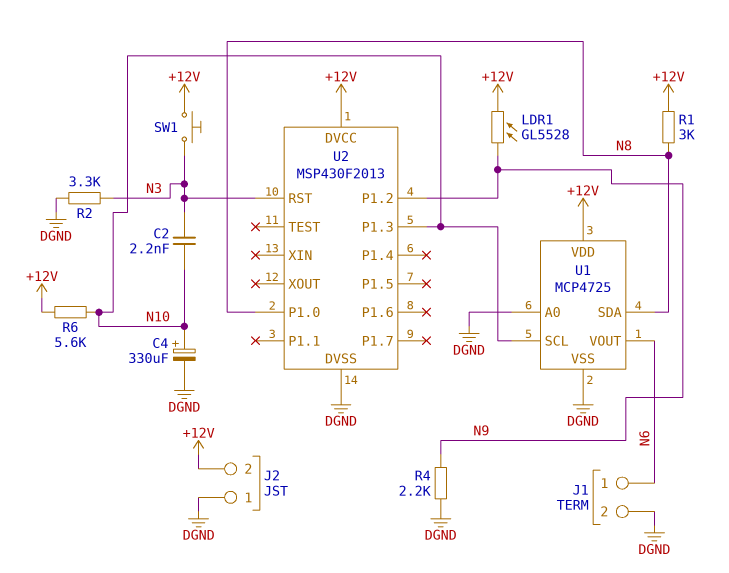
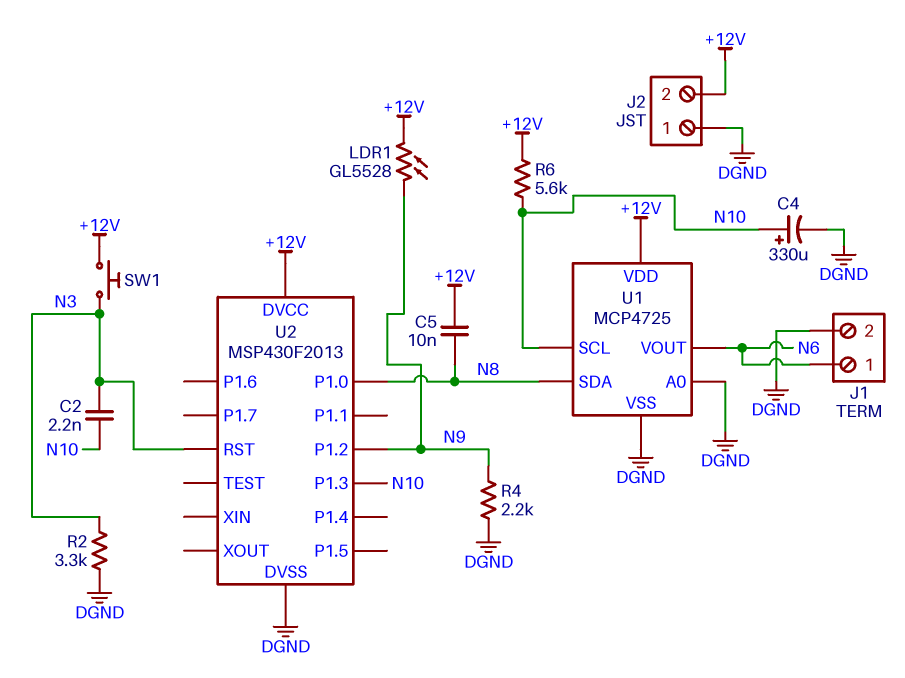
C5: none -> 10nF (+12V, N8)
R1: 3k (+12V, N8) -> none

